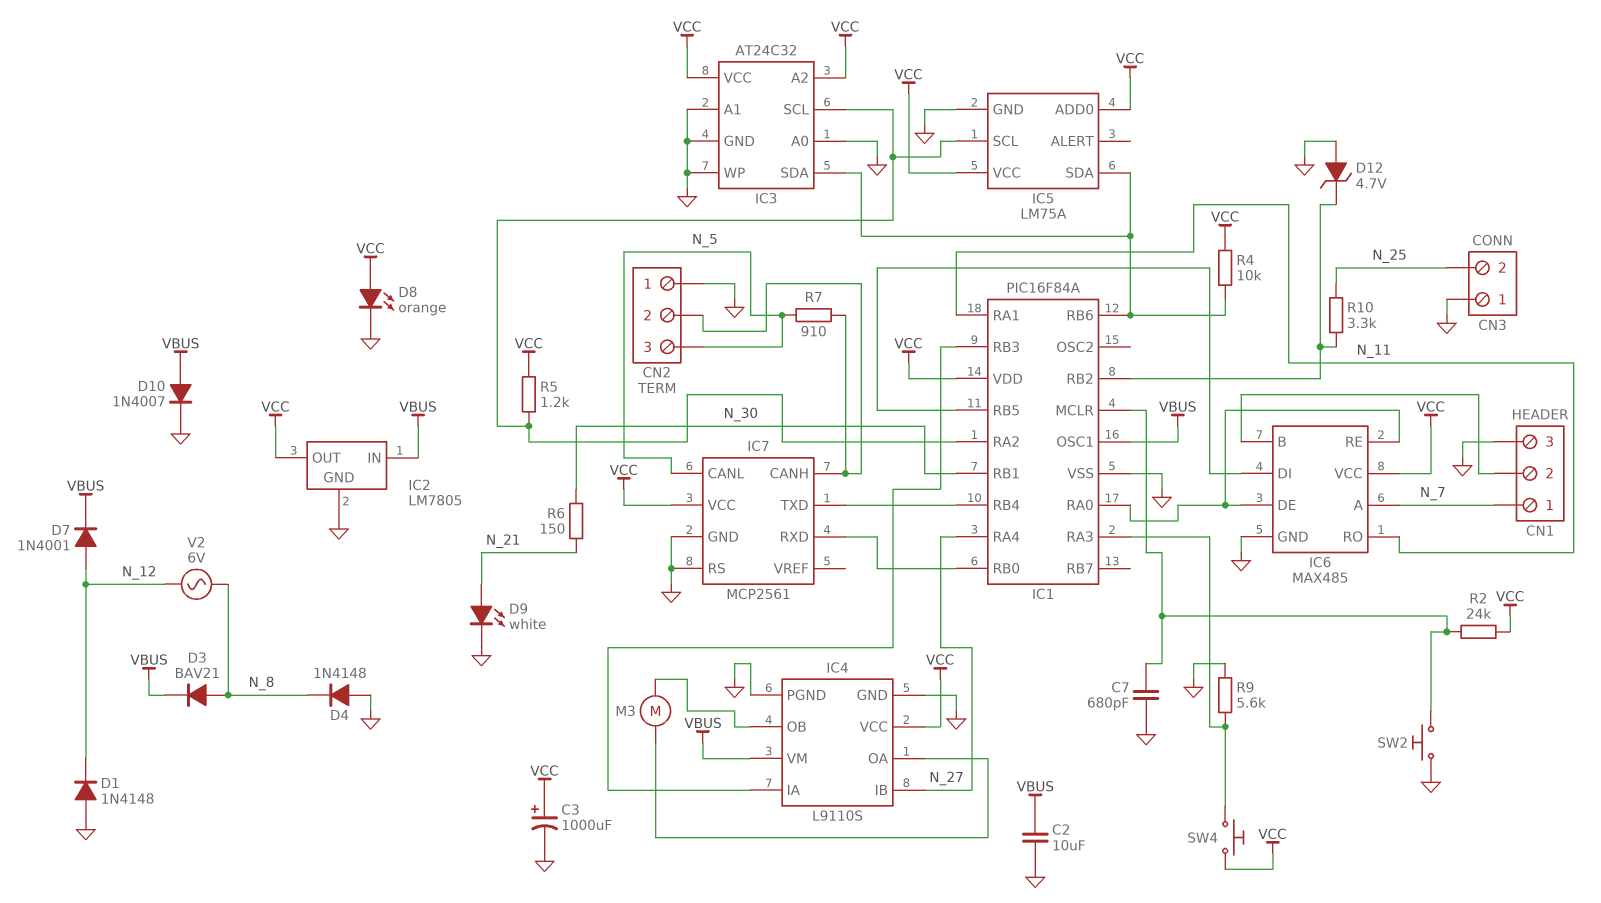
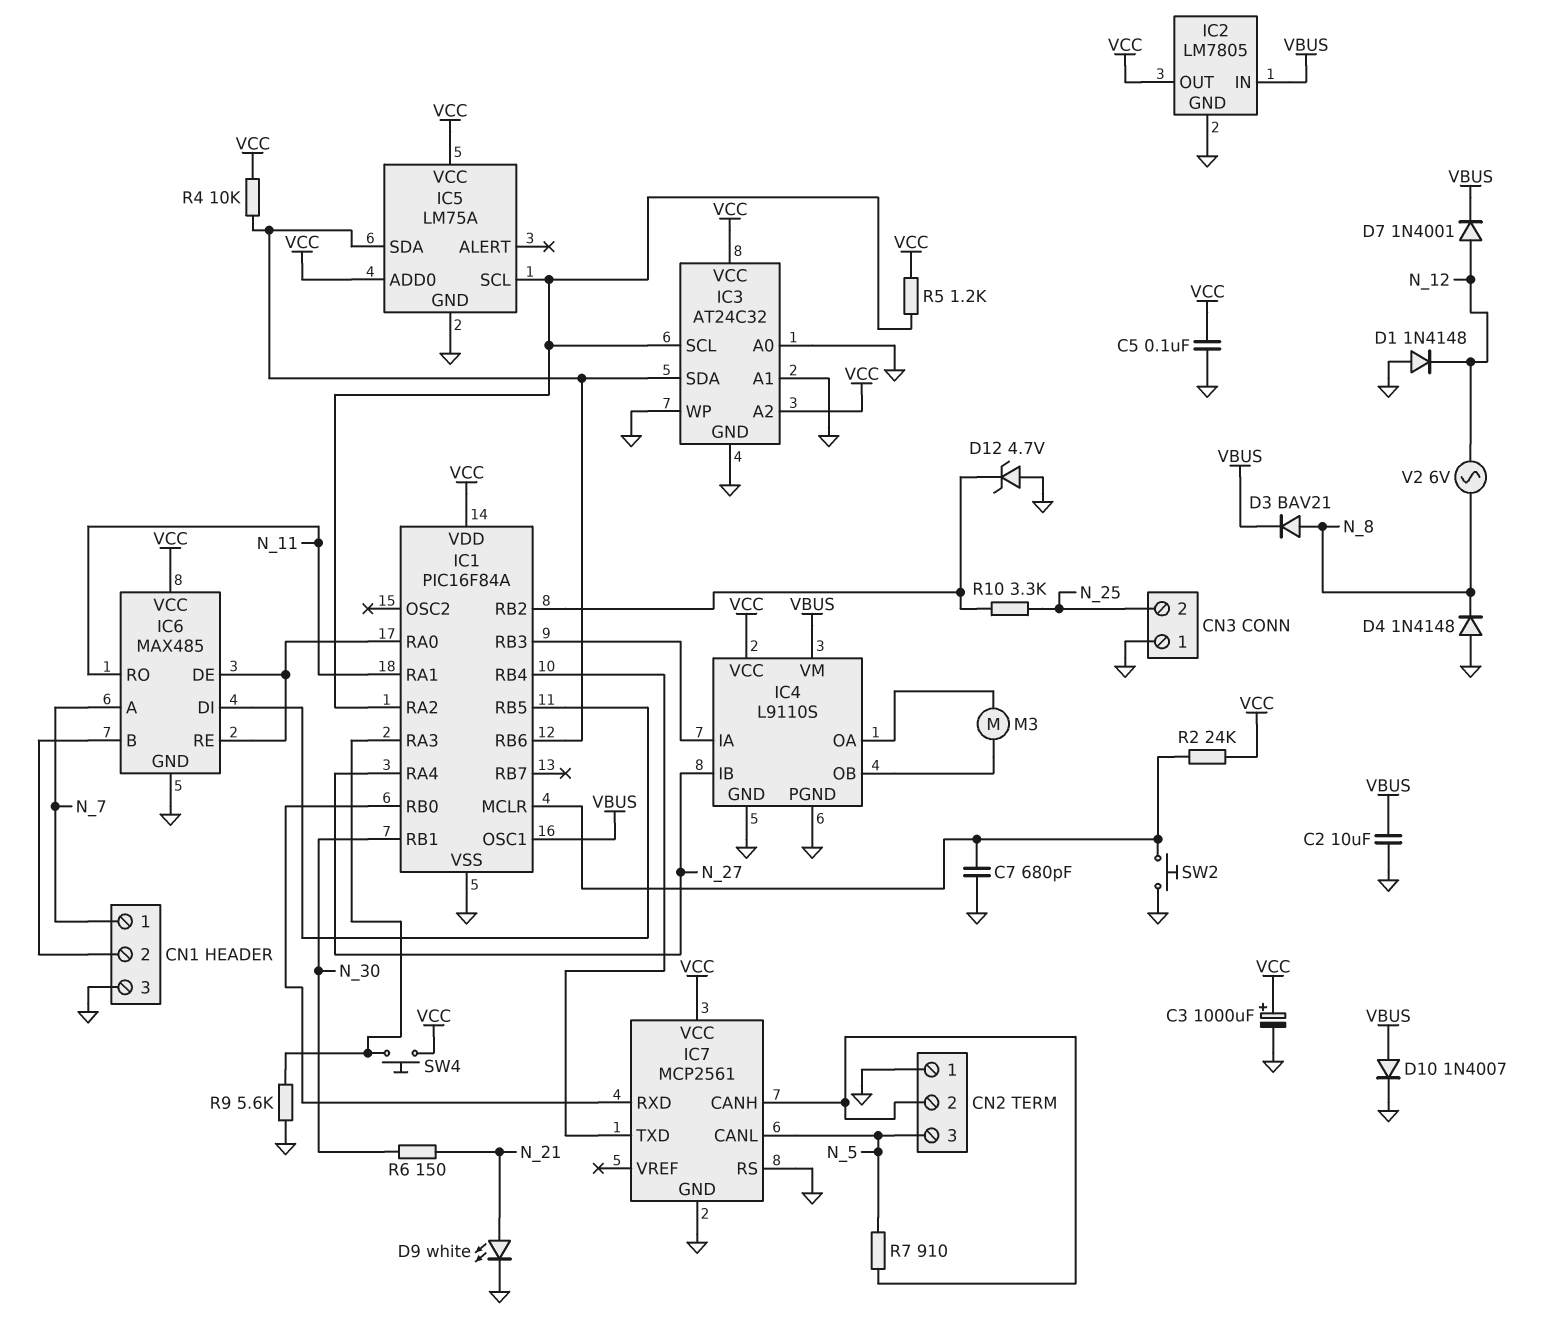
C5: none -> 100nF (GND, VCC)
D8: LED orange (A VCC, K GND) -> none

